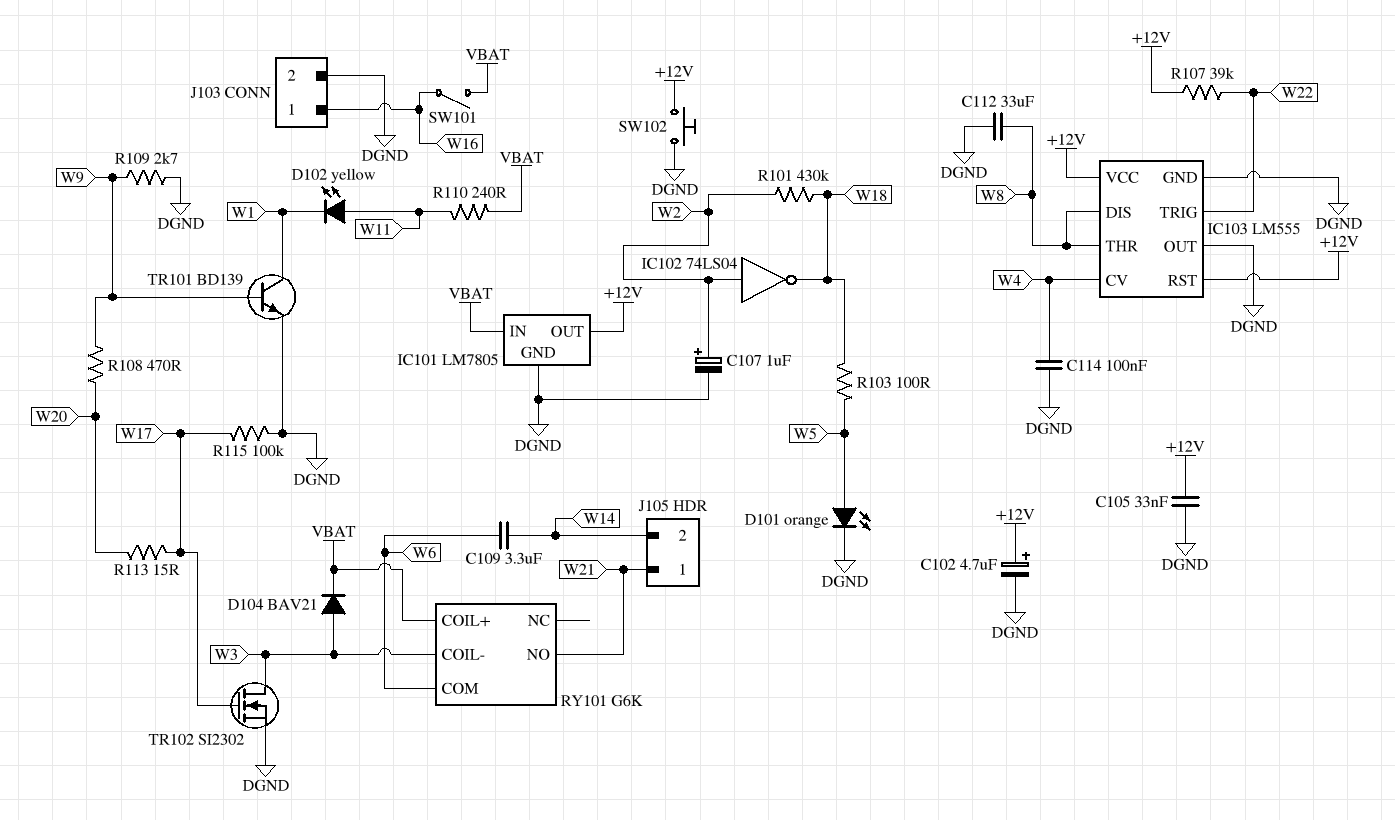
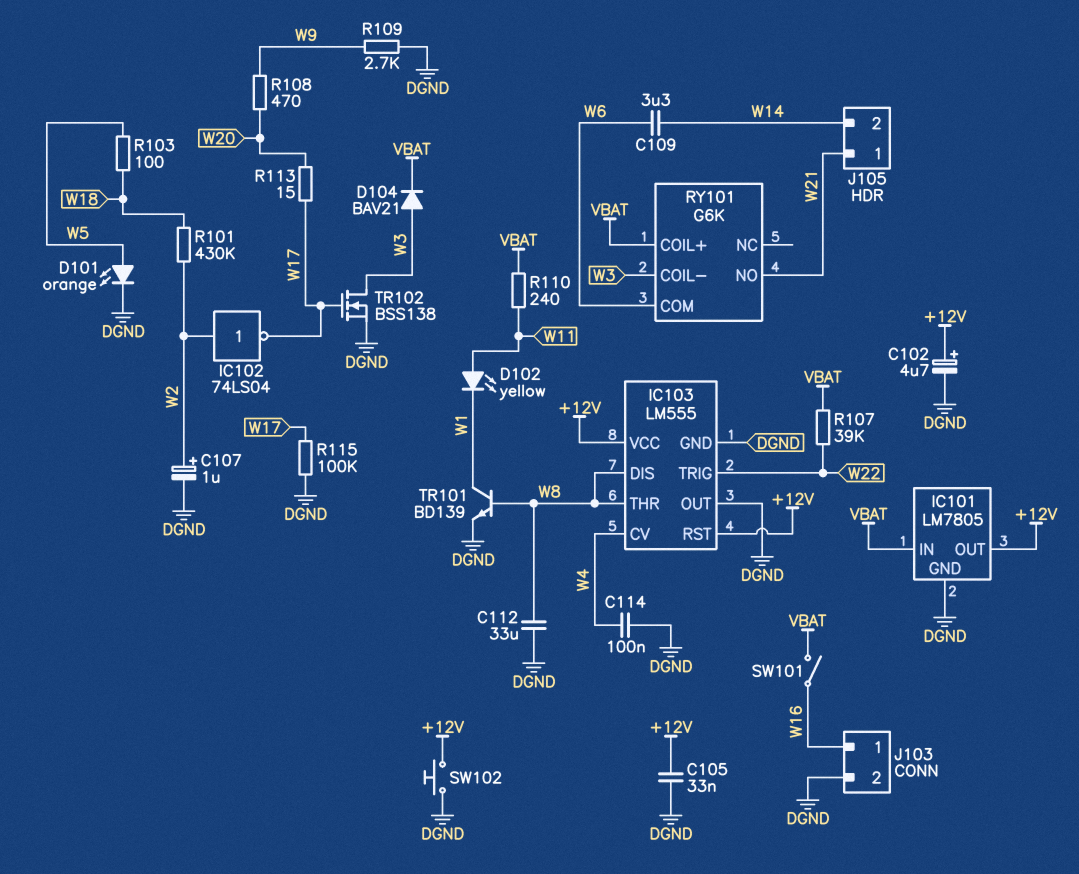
IC102: NOT 74LS04 (in W2, out W18) -> NOT 74LS04 (in W2, out W17)
R107: 39k (+12V, W22) -> 39k (VBAT, W22)
TR101: NPN BD139 (B W9, C W1, E DGND) -> NPN BD139 (B W8, C W1, E DGND)
TR102: NMOS SI2302 (G W17, D W3, S DGND) -> NMOS BSS138 (G W17, D W3, S DGND)

